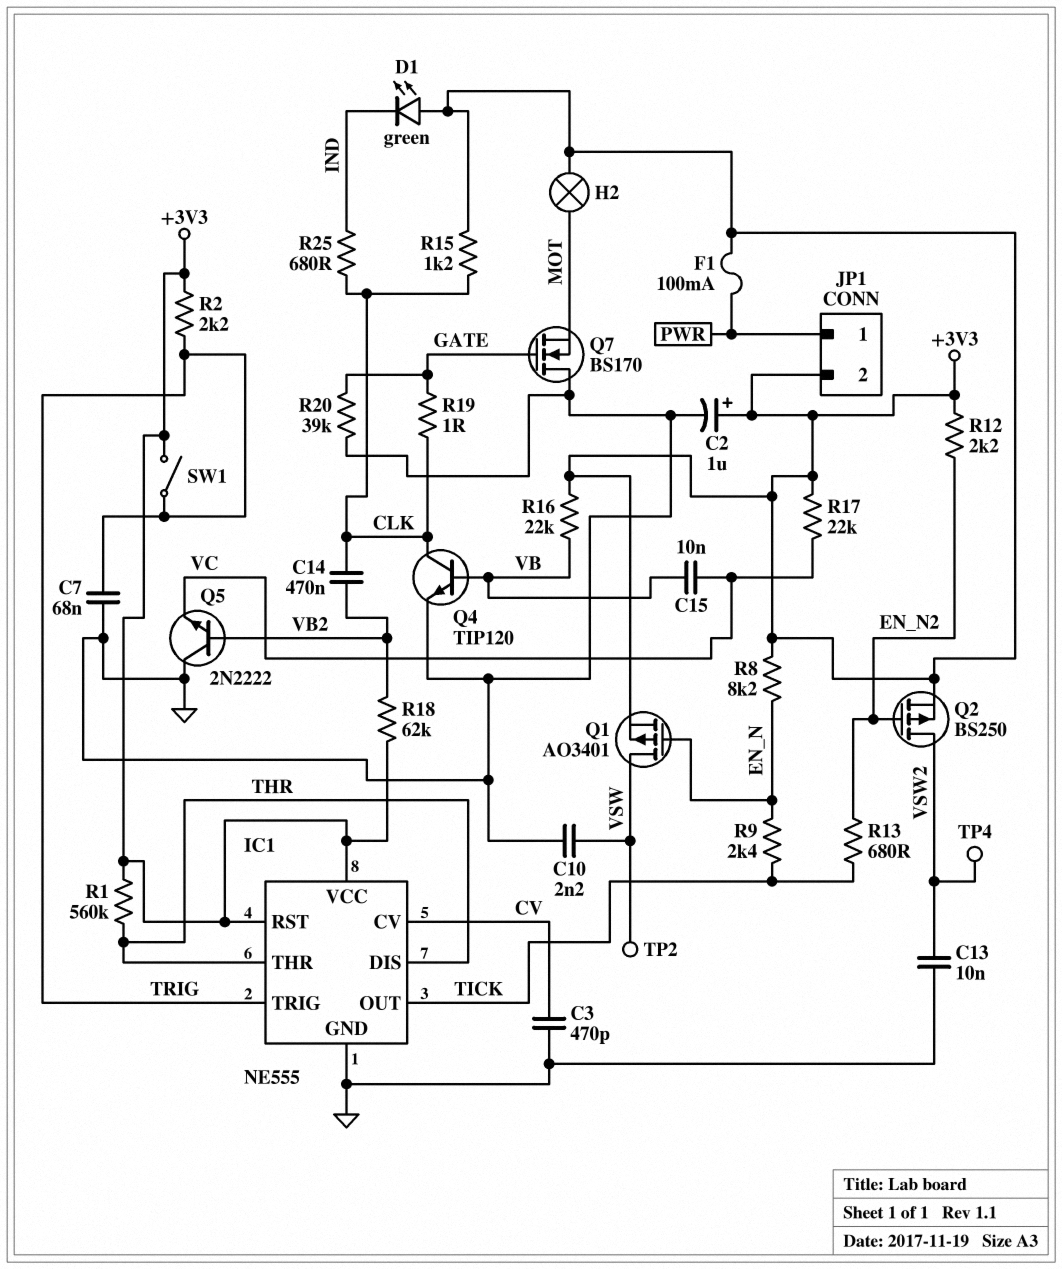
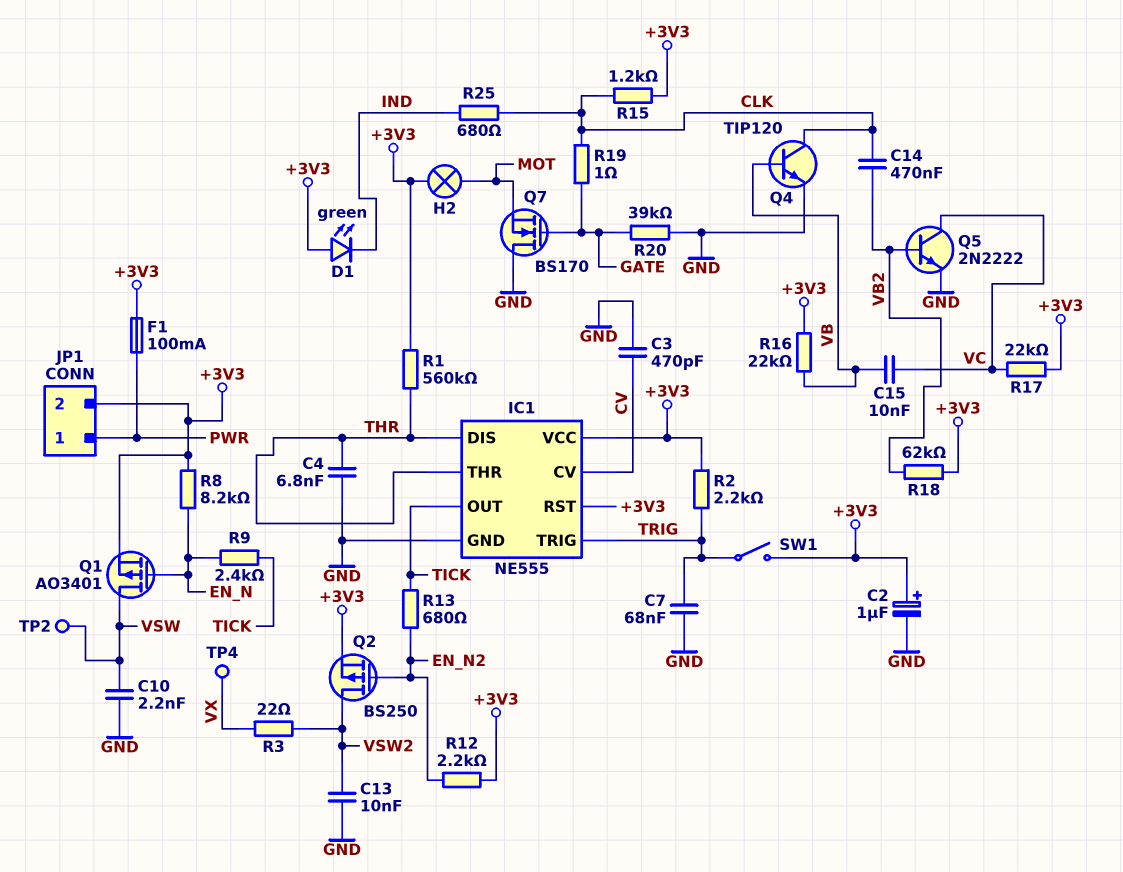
C4: none -> 6.8nF (GND, THR)
Q5: NPN 2N2222 (B VB2, C GND, E VC) -> NPN 2N2222 (B VB2, C VC, E GND)
R3: none -> 22 (VSW2, VX)
TP4: test point (VSW2) -> test point (VX)

